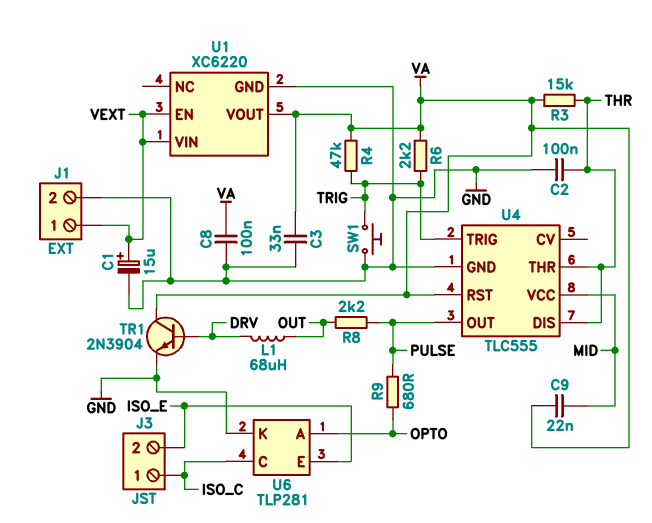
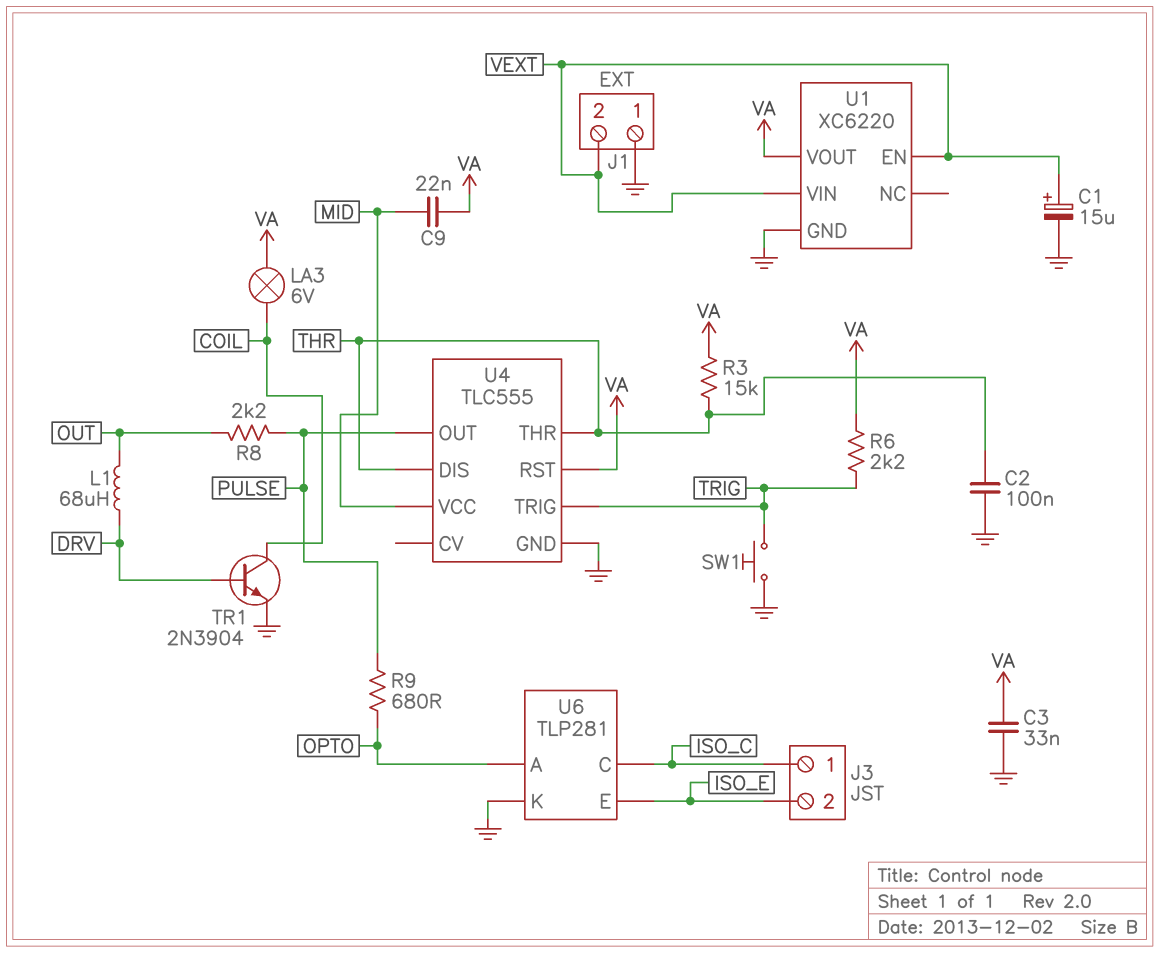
C8: 100nF (GND, VA) -> none
J1 pin 1: VEXT -> GND
J1 pin 2: GND -> VEXT
LA3: none -> lamp 6V (COIL, VA)
R4: 47k (TRIG, VA) -> none
TR1: NPN 2N3904 (B DRV, C VA, E GND) -> NPN 2N3904 (B DRV, C COIL, E GND)

